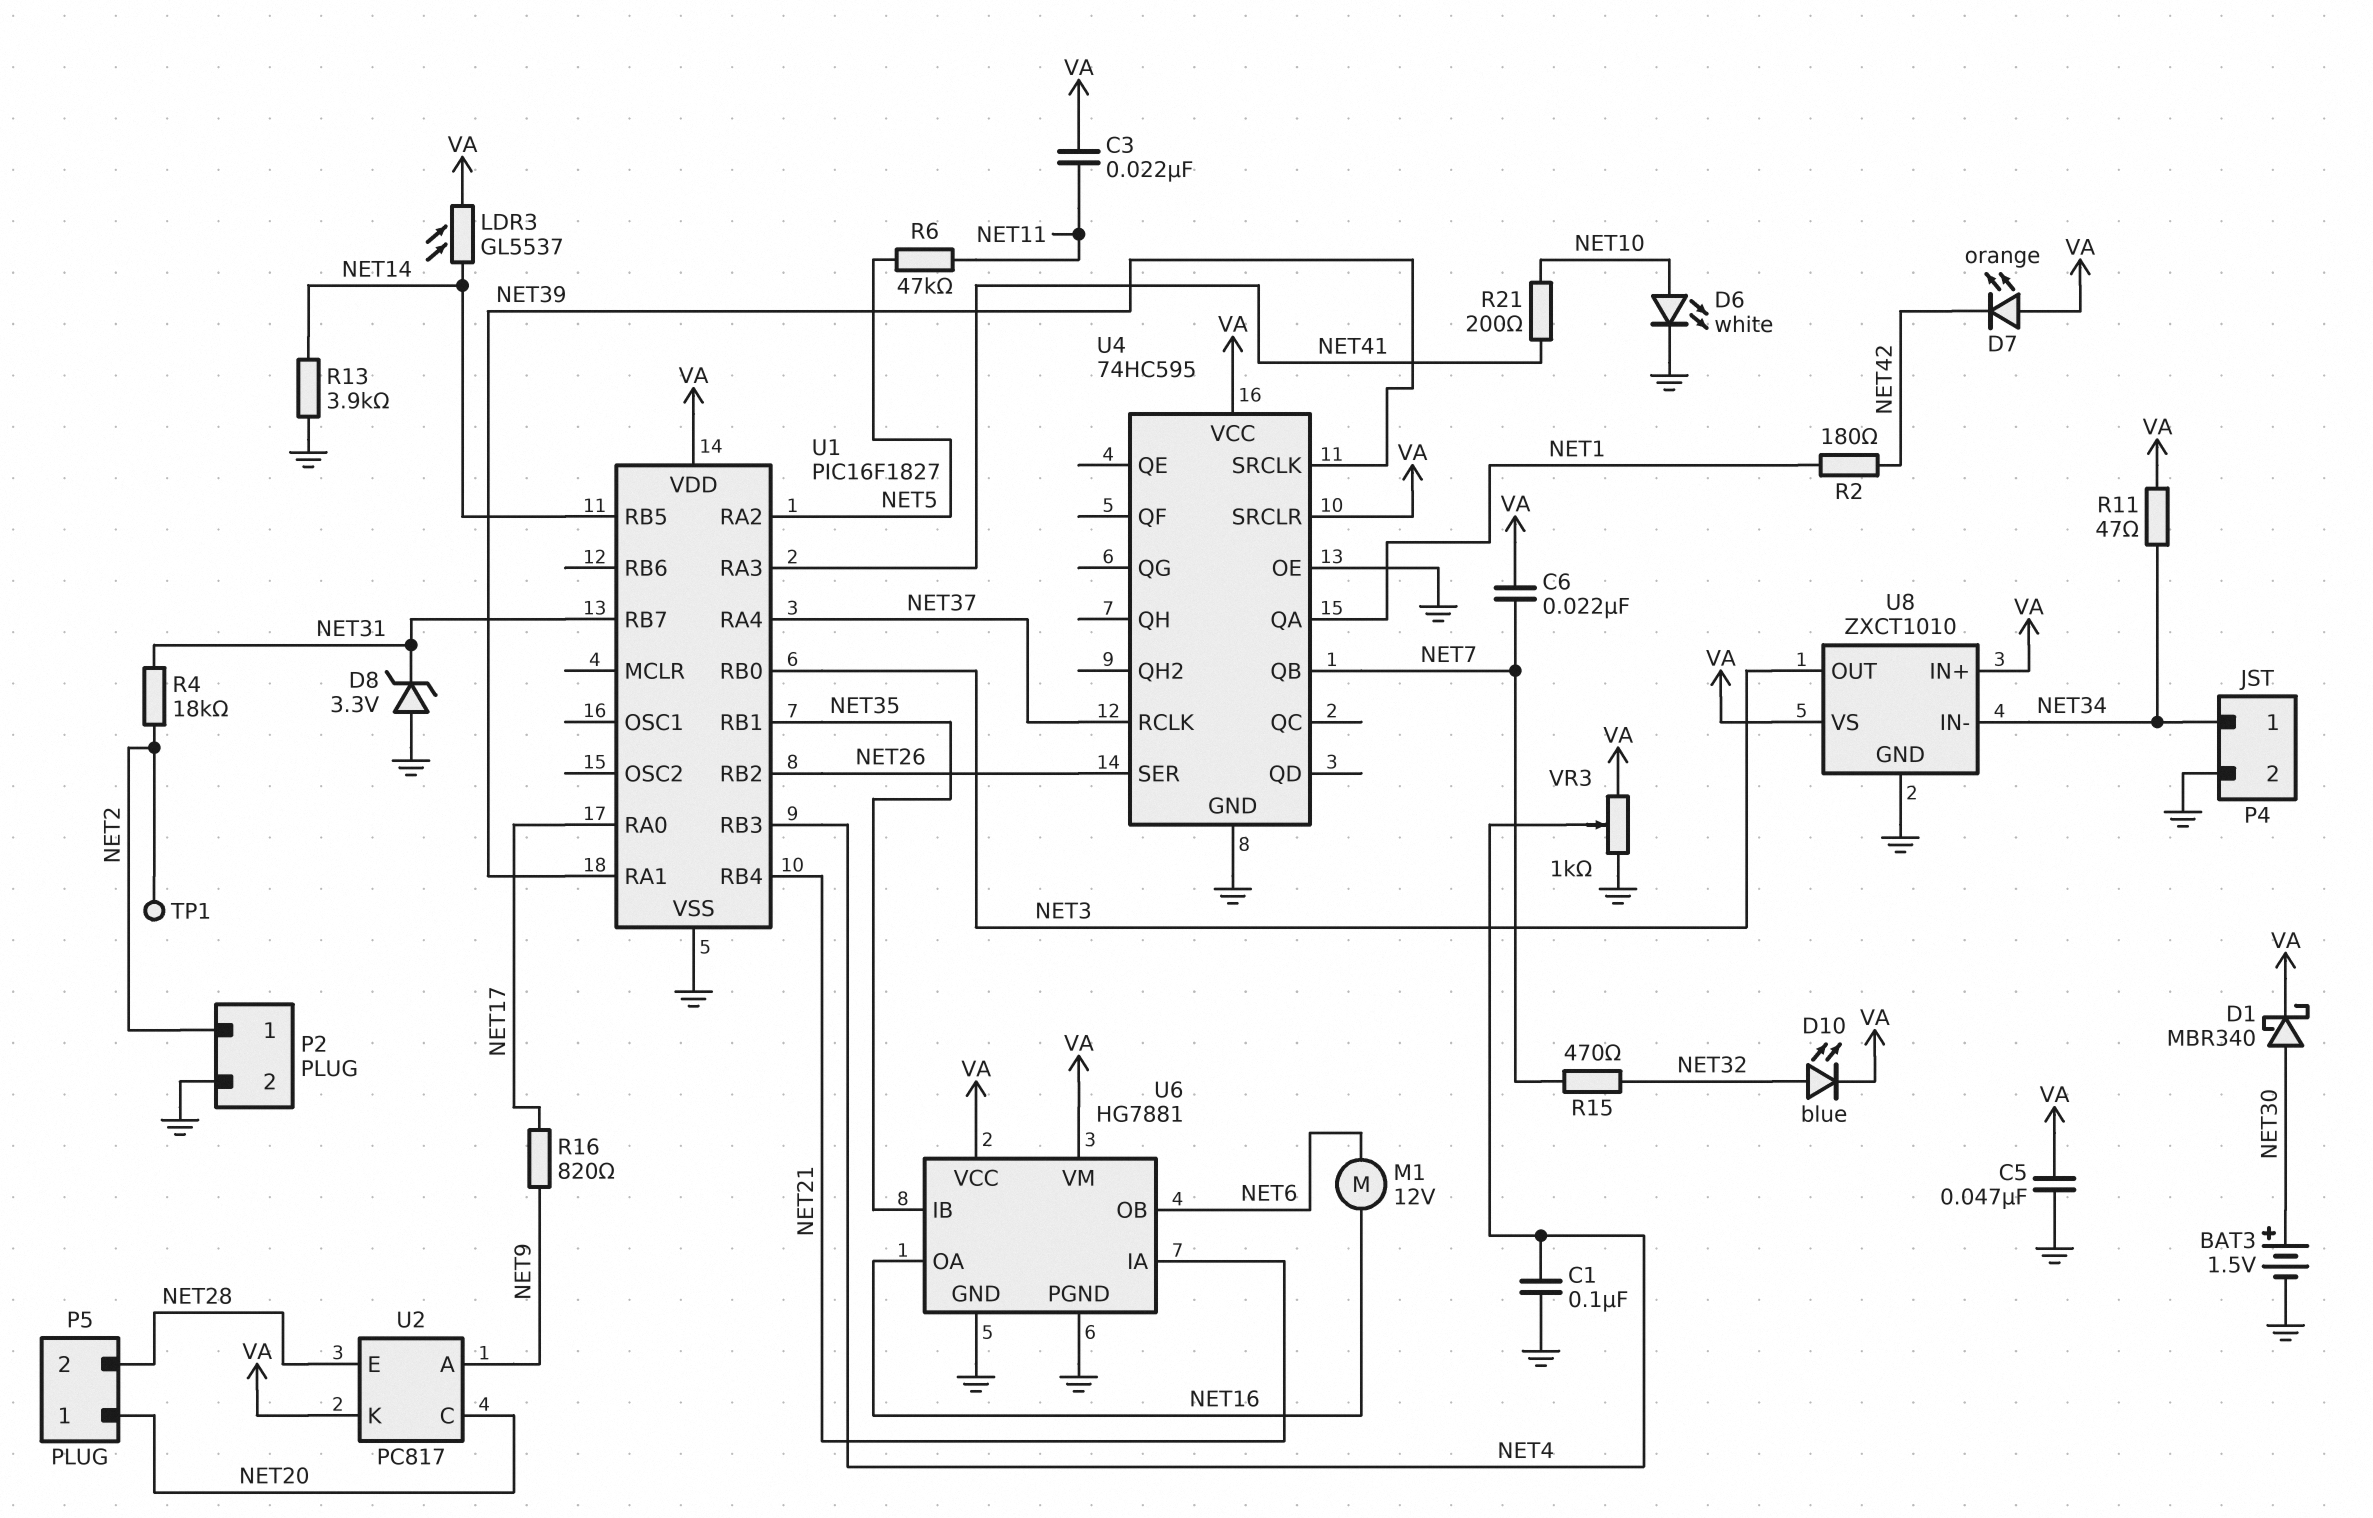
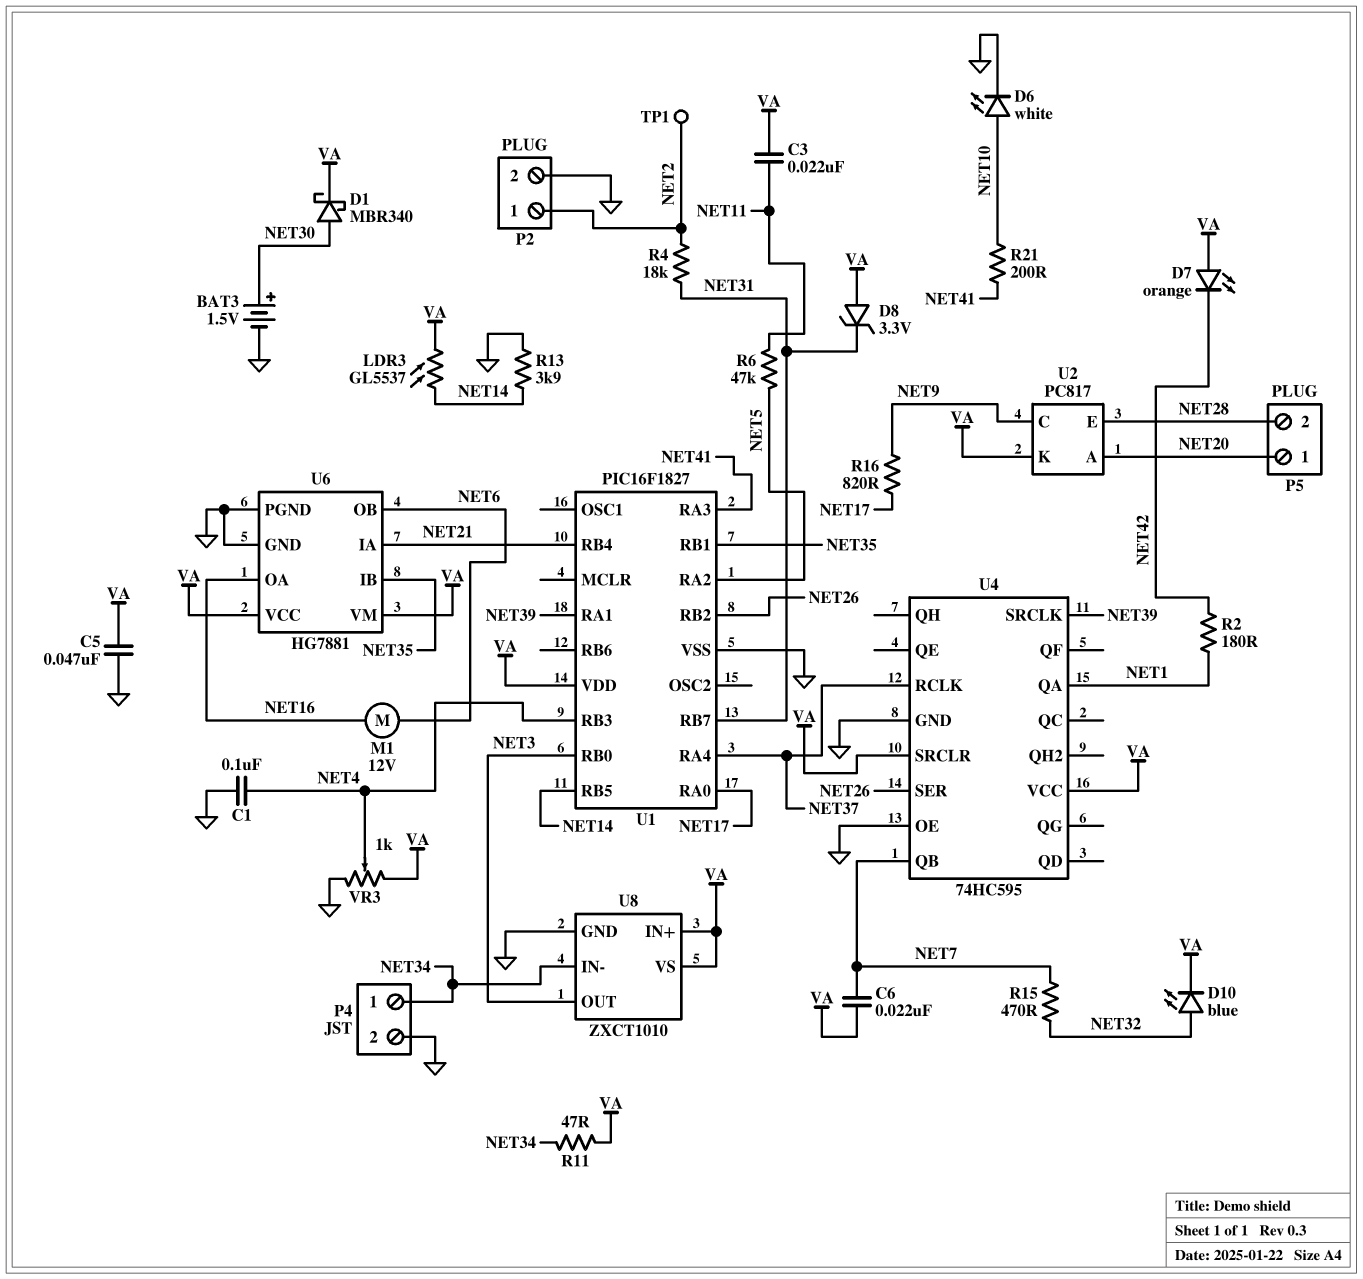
D8: zener 3.3V (A GND, K NET31) -> zener 3.3V (A VA, K NET31)
U2 pin A: NET9 -> NET20
U2 pin C: NET20 -> NET9

